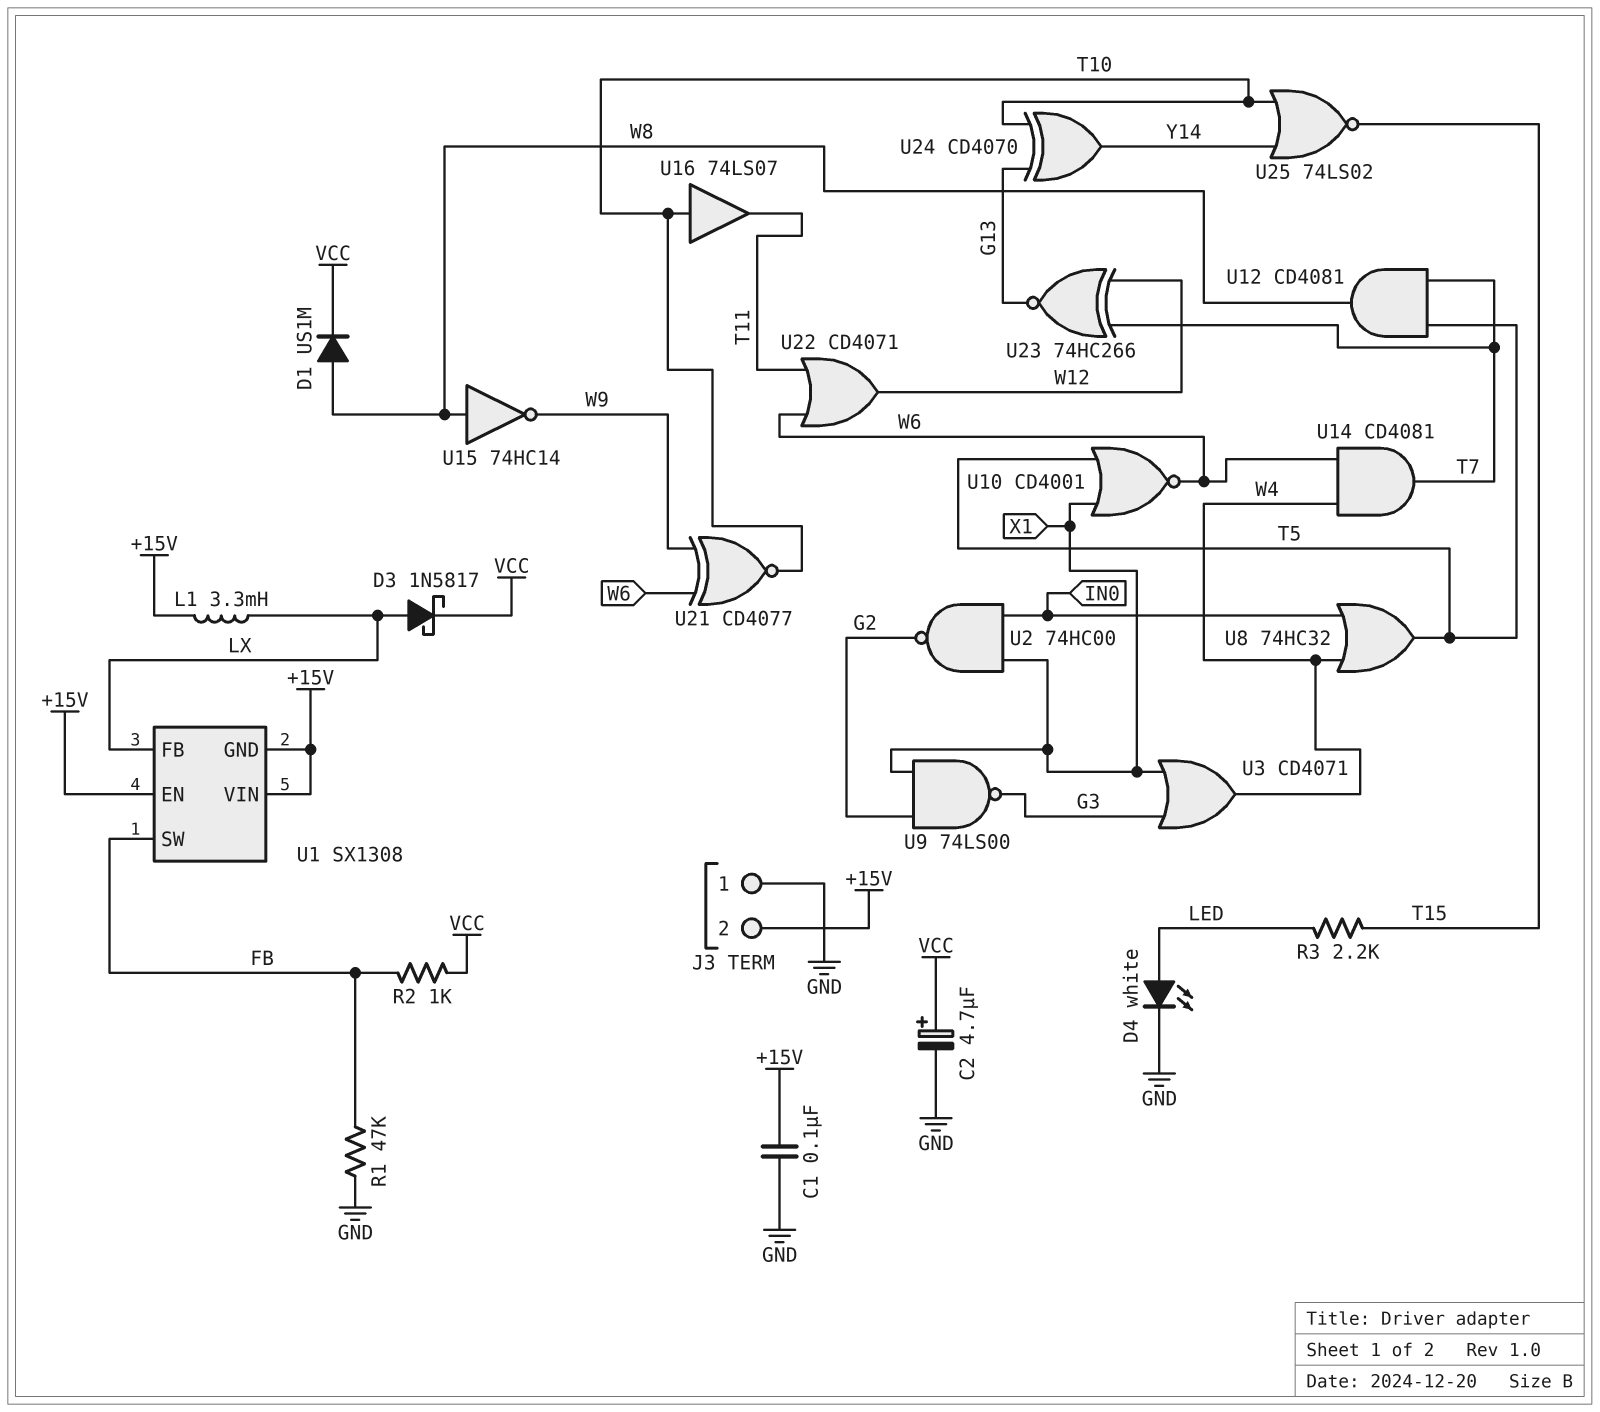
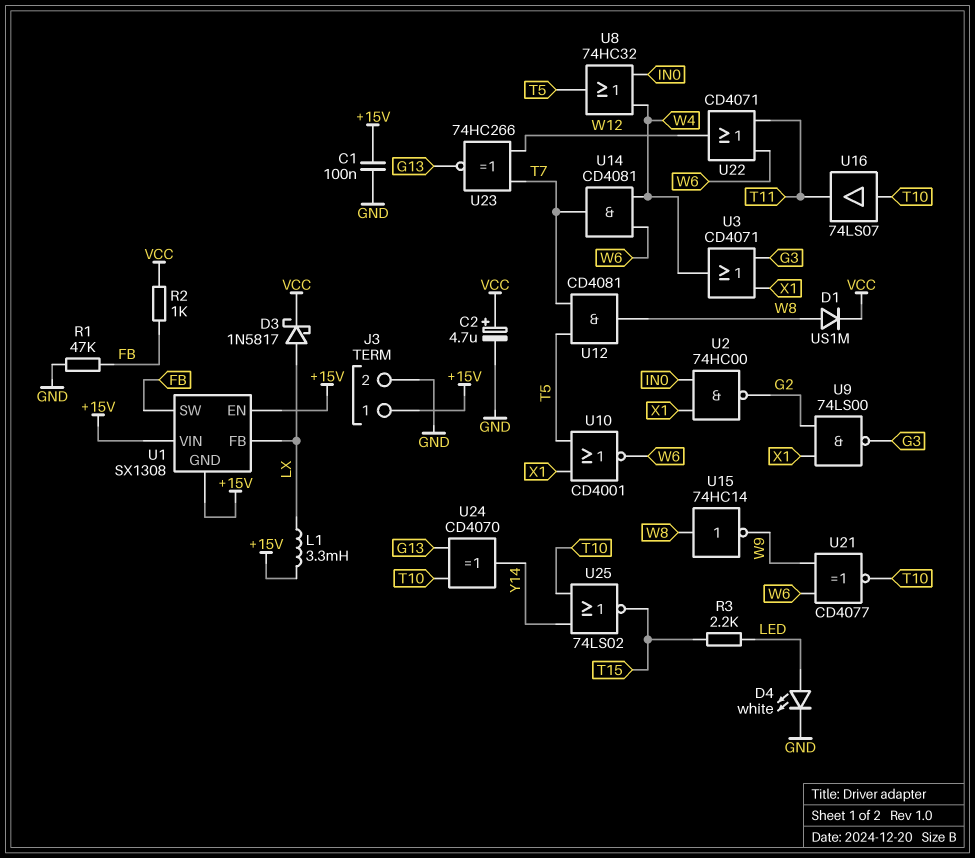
J3 pin 1: GND -> +15V
J3 pin 2: +15V -> GND

